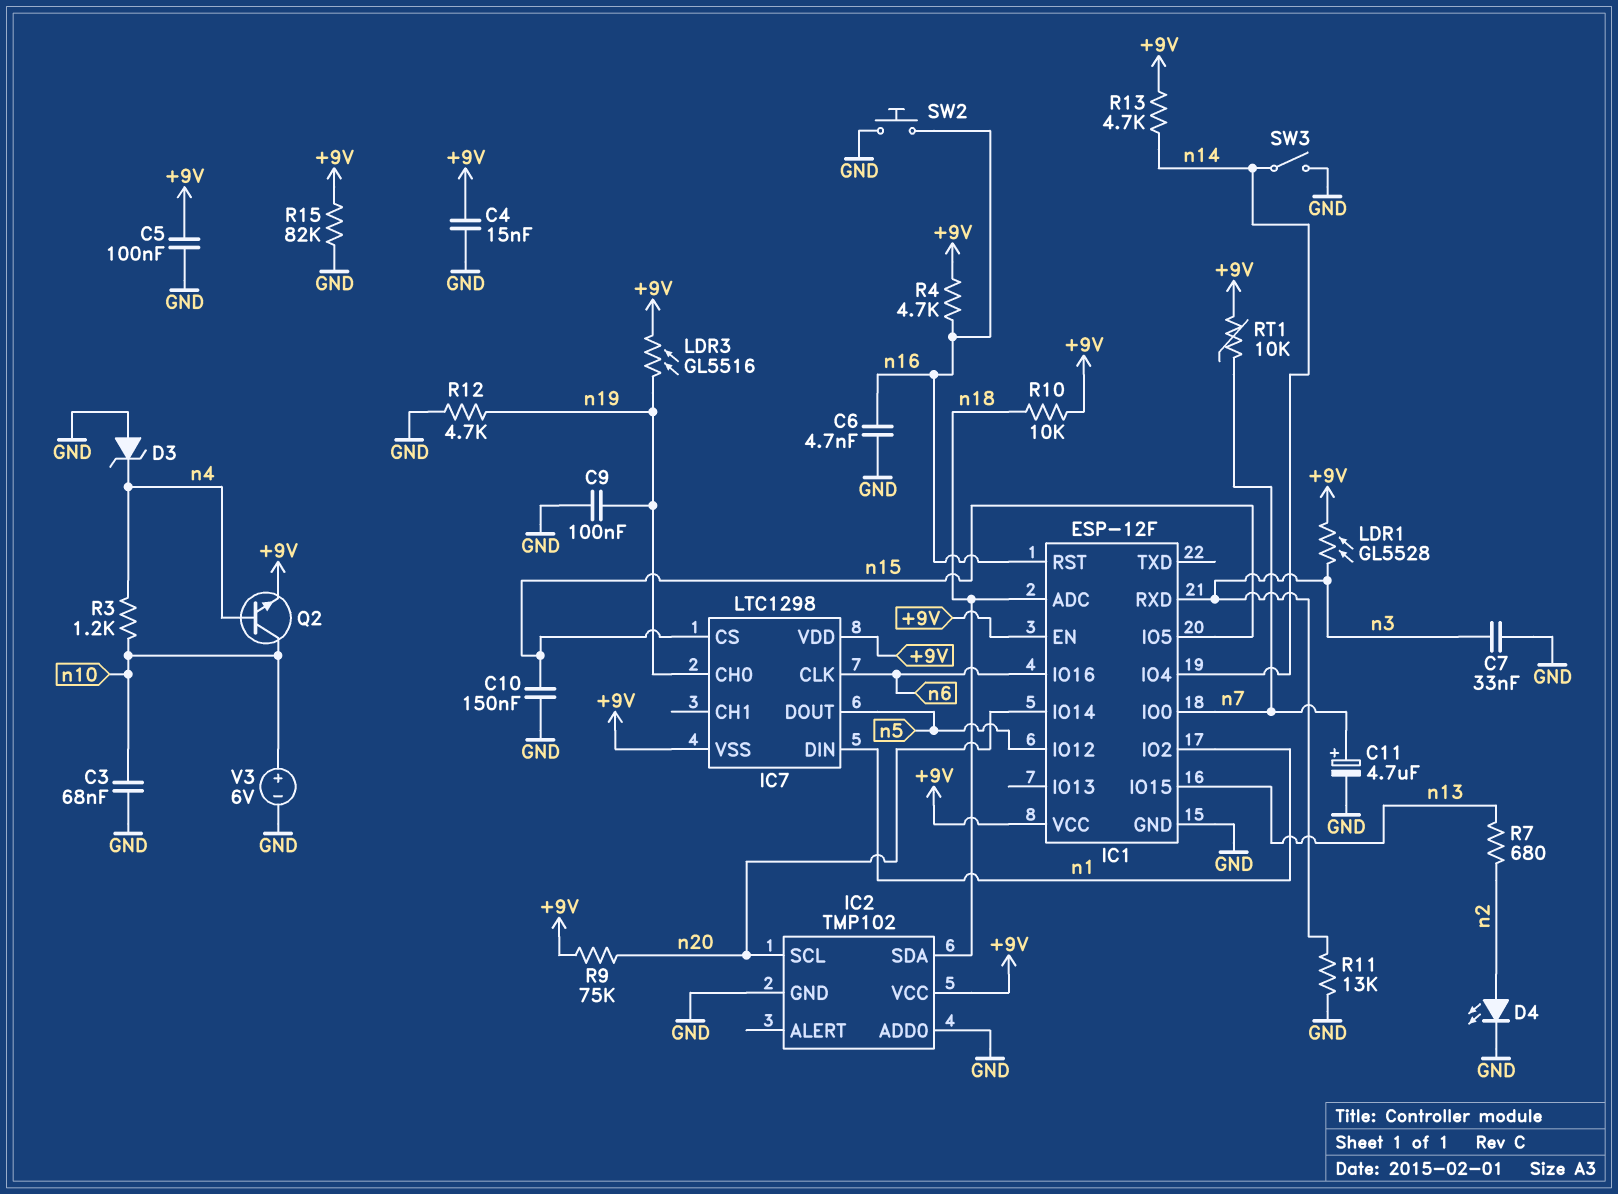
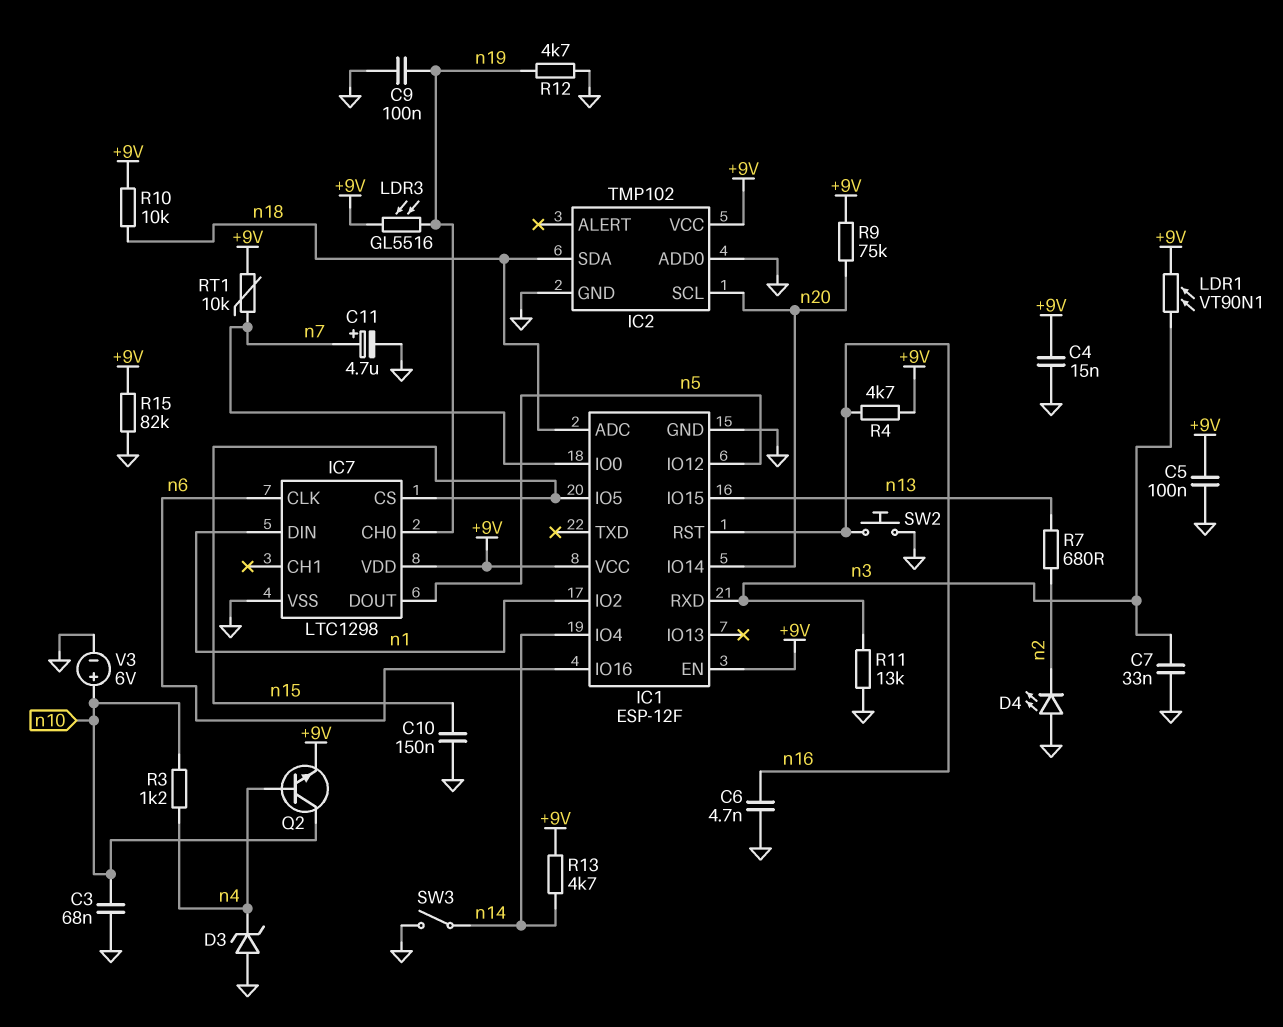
D4: LED (A n2, K GND) -> LED (A GND, K n2)
IC7 pin VSS: +9V -> GND
LDR1: GL5528 (+9V, n3) -> VT90N1 (+9V, n3)

